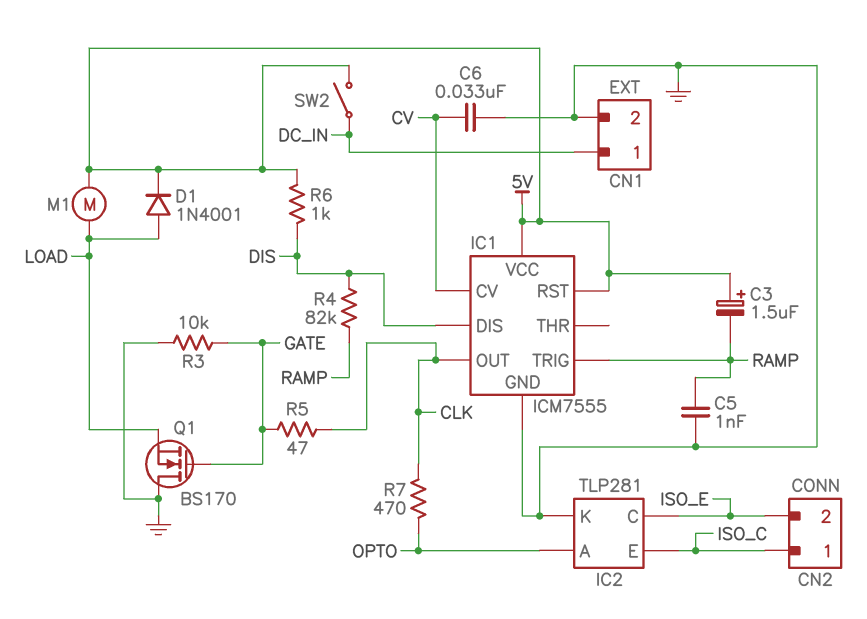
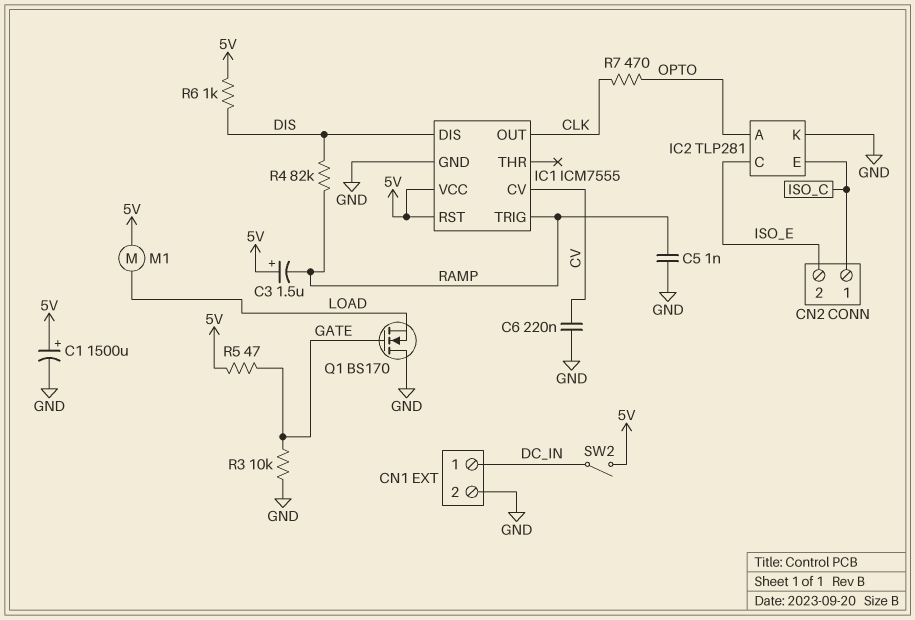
C1: none -> 1500uF (plus 5V, minus GND)
C6: 33nF (CV, GND) -> 220nF (CV, GND)
D1: diode 1N4001 (A LOAD, K 5V) -> none
R5: 47 (CLK, GATE) -> 47 (5V, GATE)

